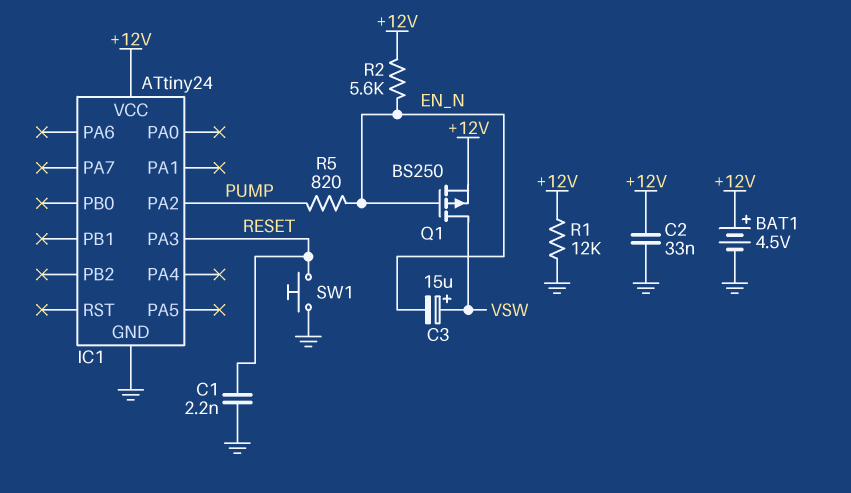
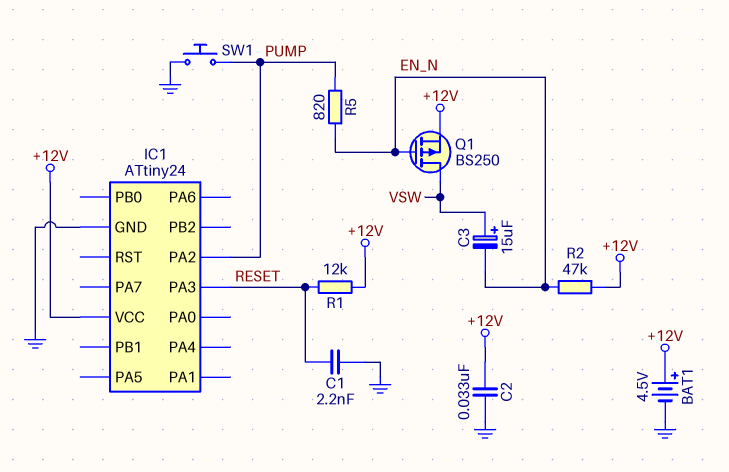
R1: 12k (+12V, GND) -> 12k (+12V, RESET)
R2: 5.6k (+12V, EN_N) -> 47k (+12V, EN_N)
SW1: button (GND, RESET) -> button (GND, PUMP)

